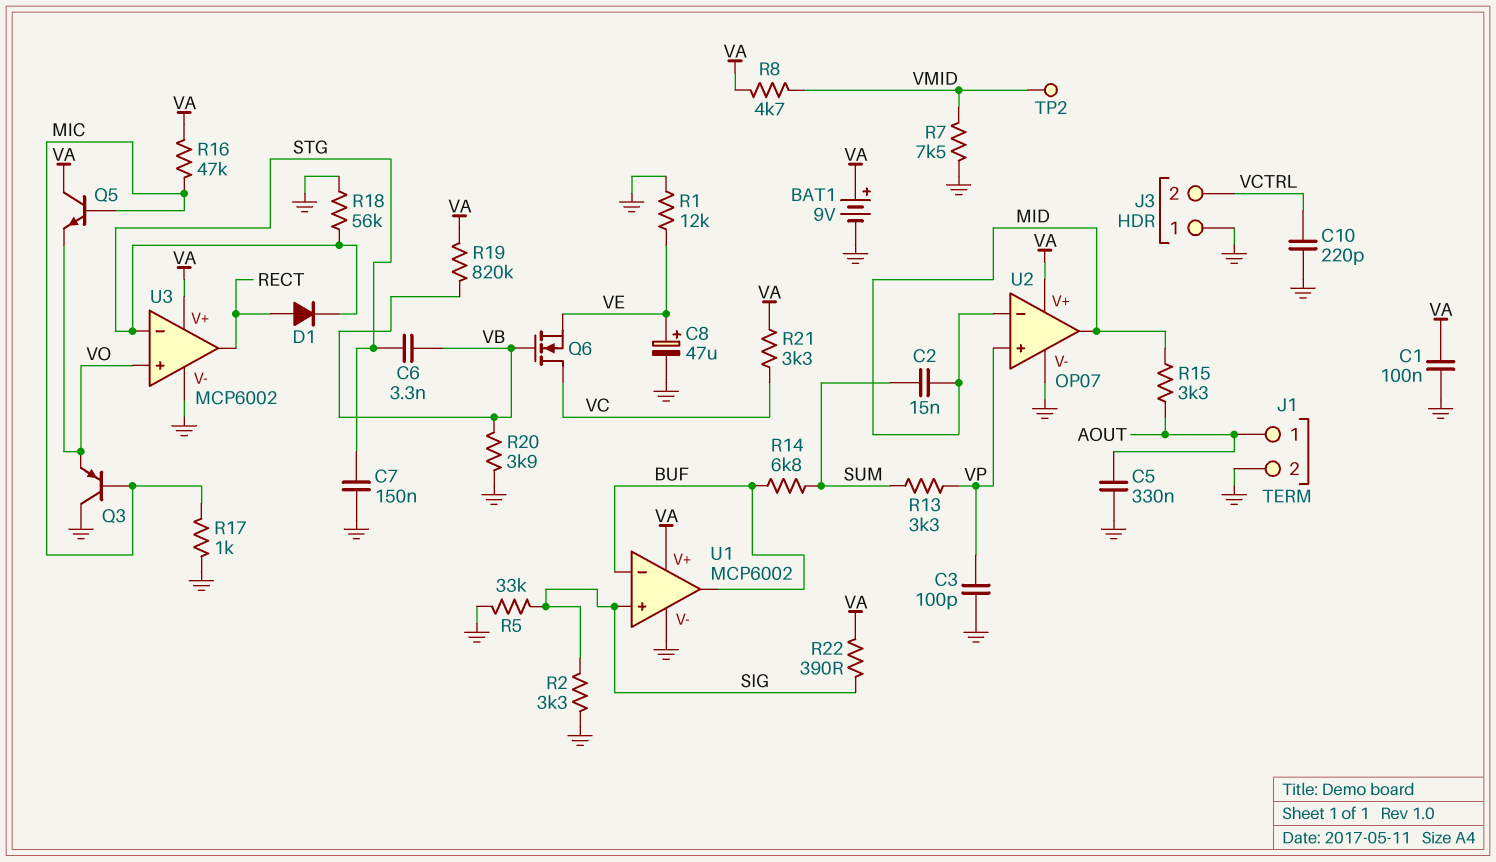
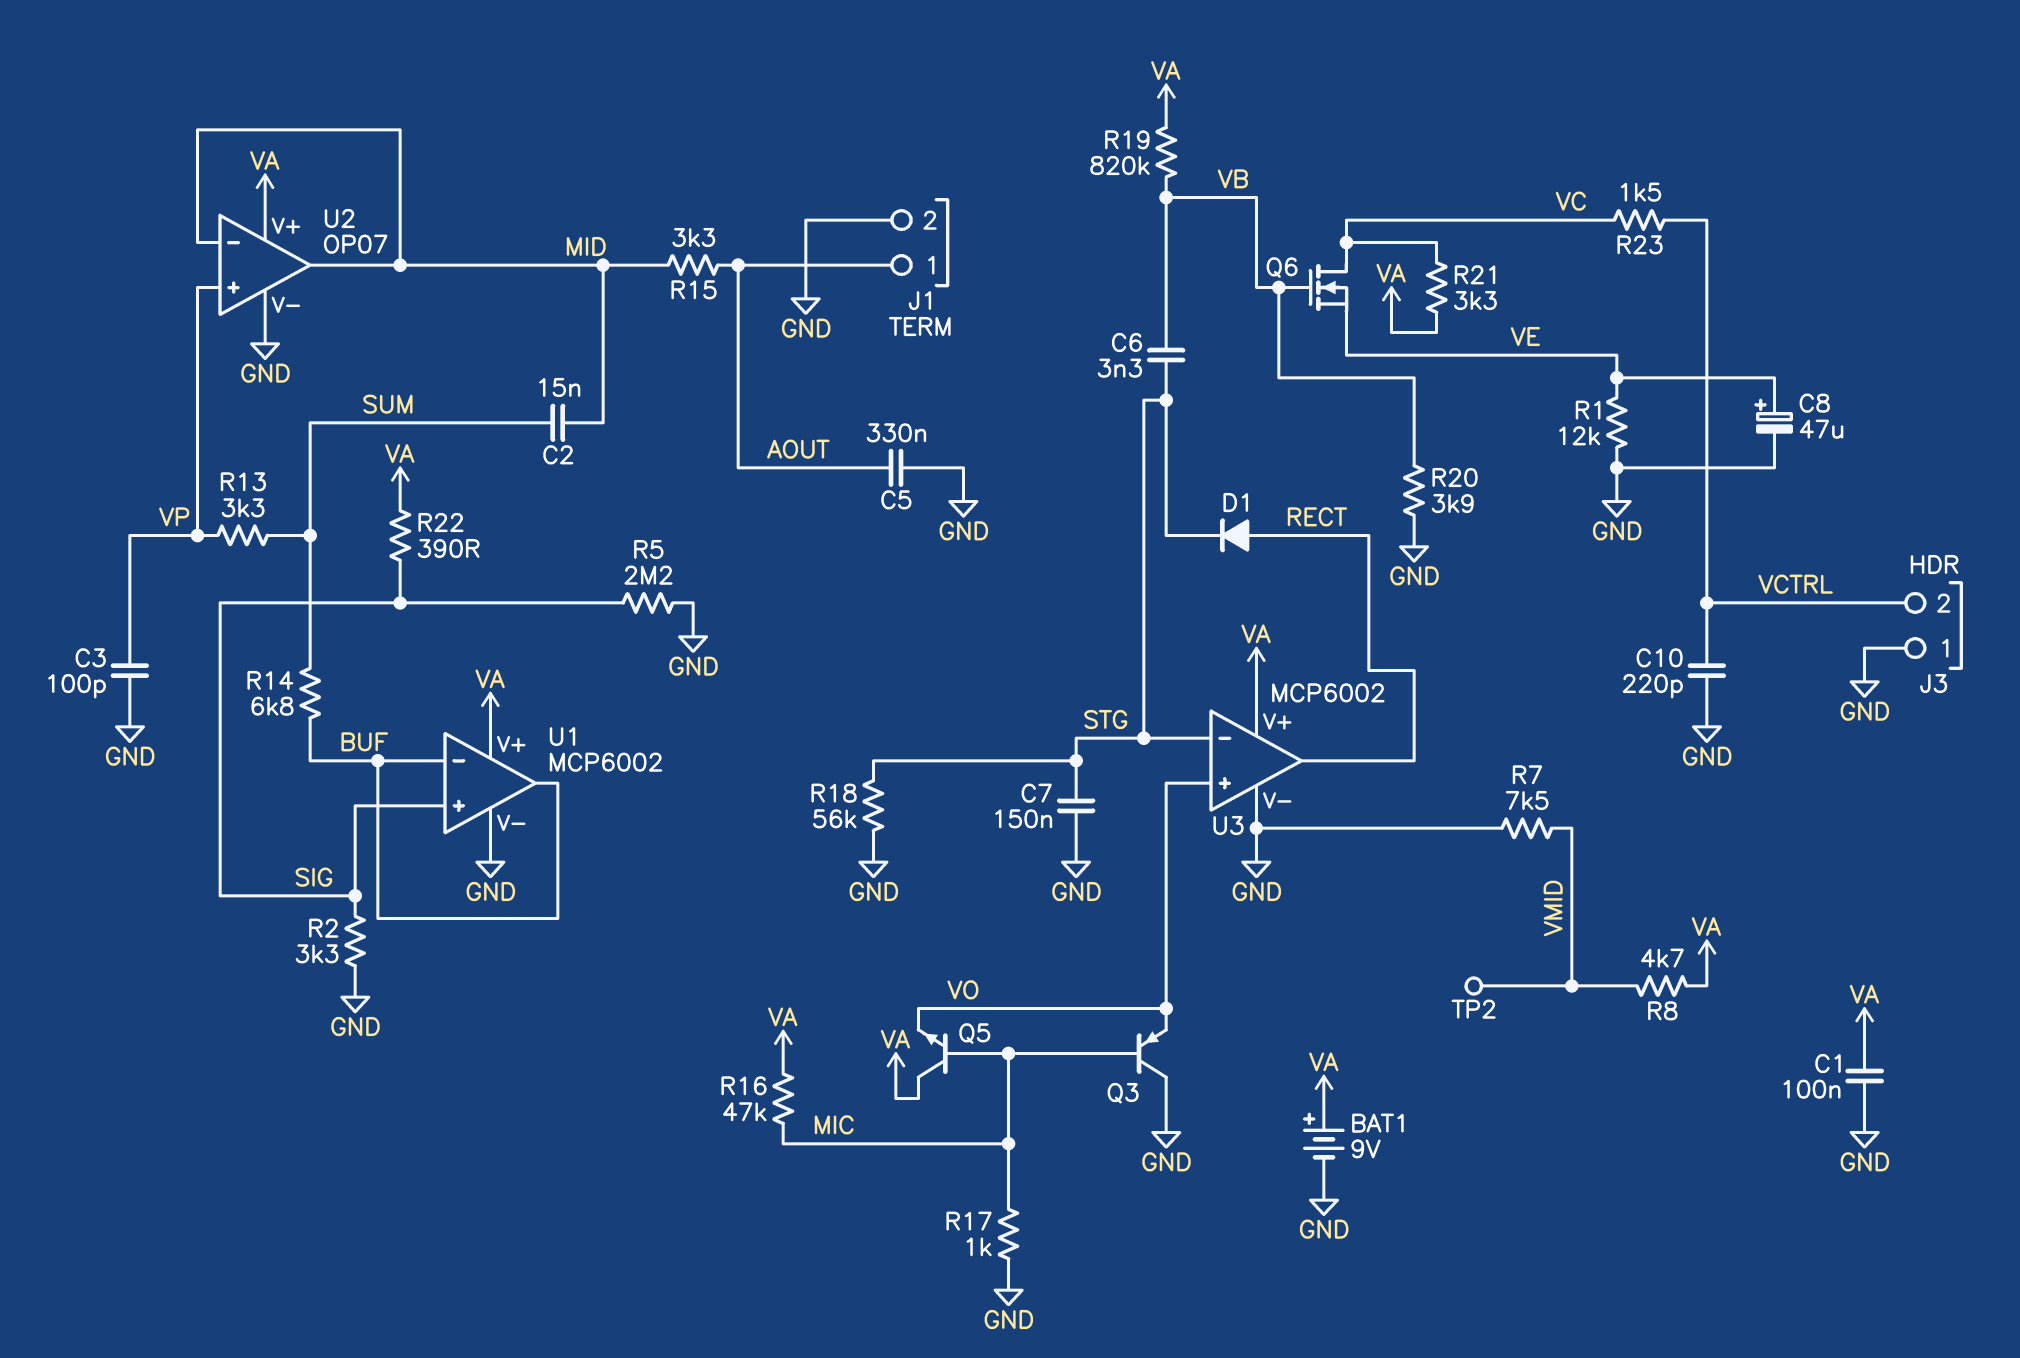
R5: 33k (GND, SIG) -> 2.2M (GND, SIG)
R23: none -> 1.5k (VC, VCTRL)

